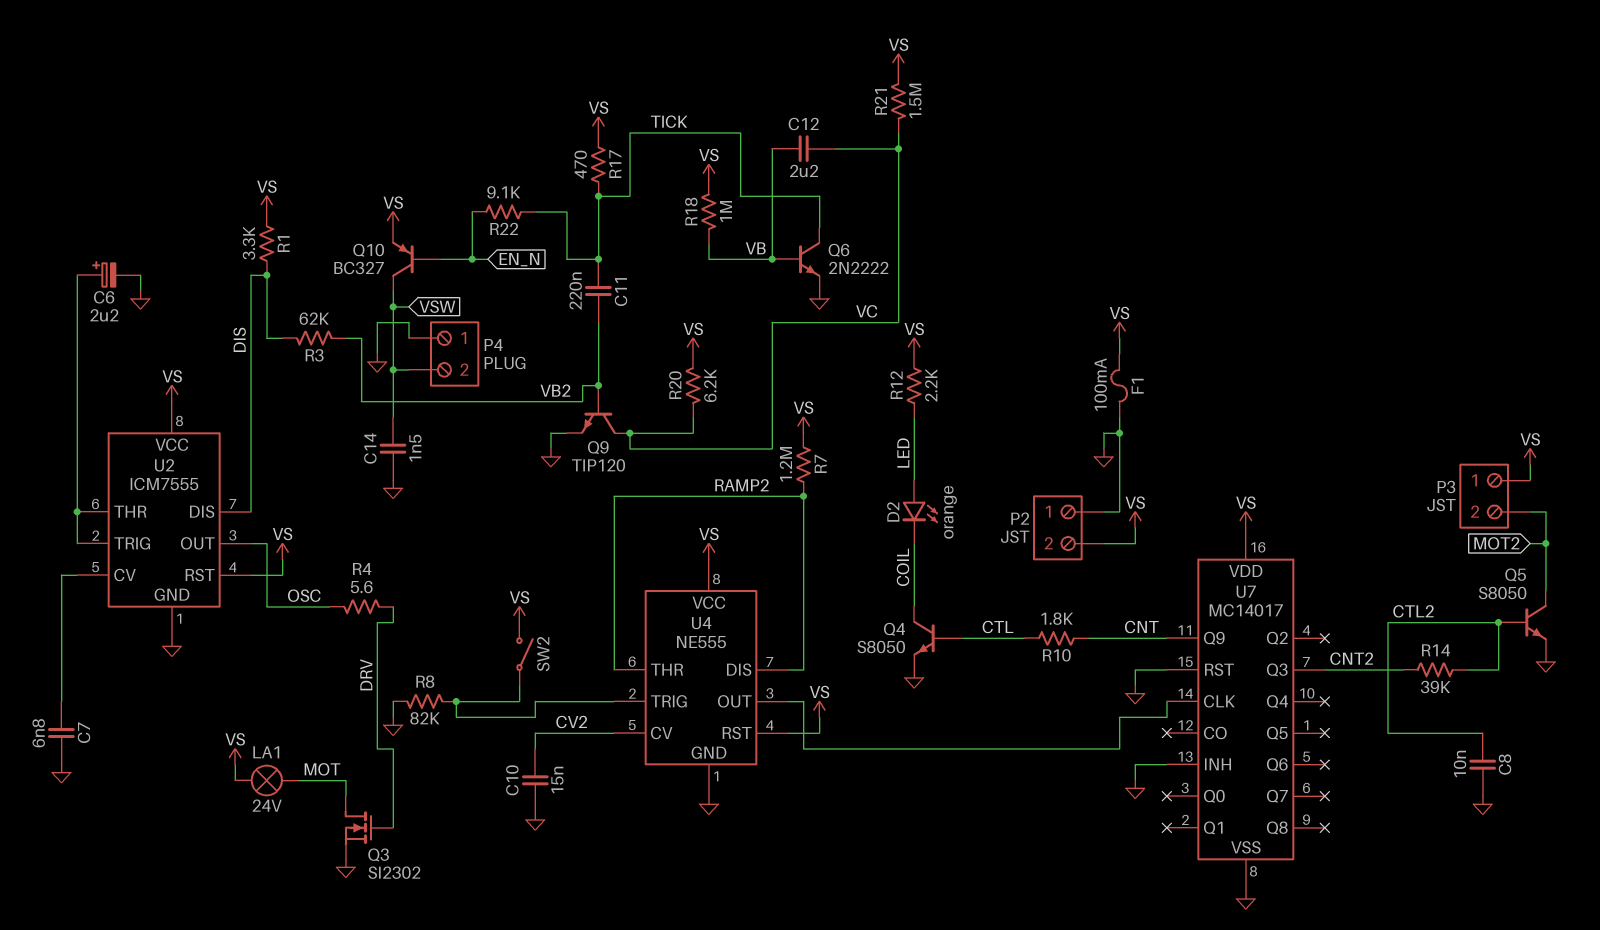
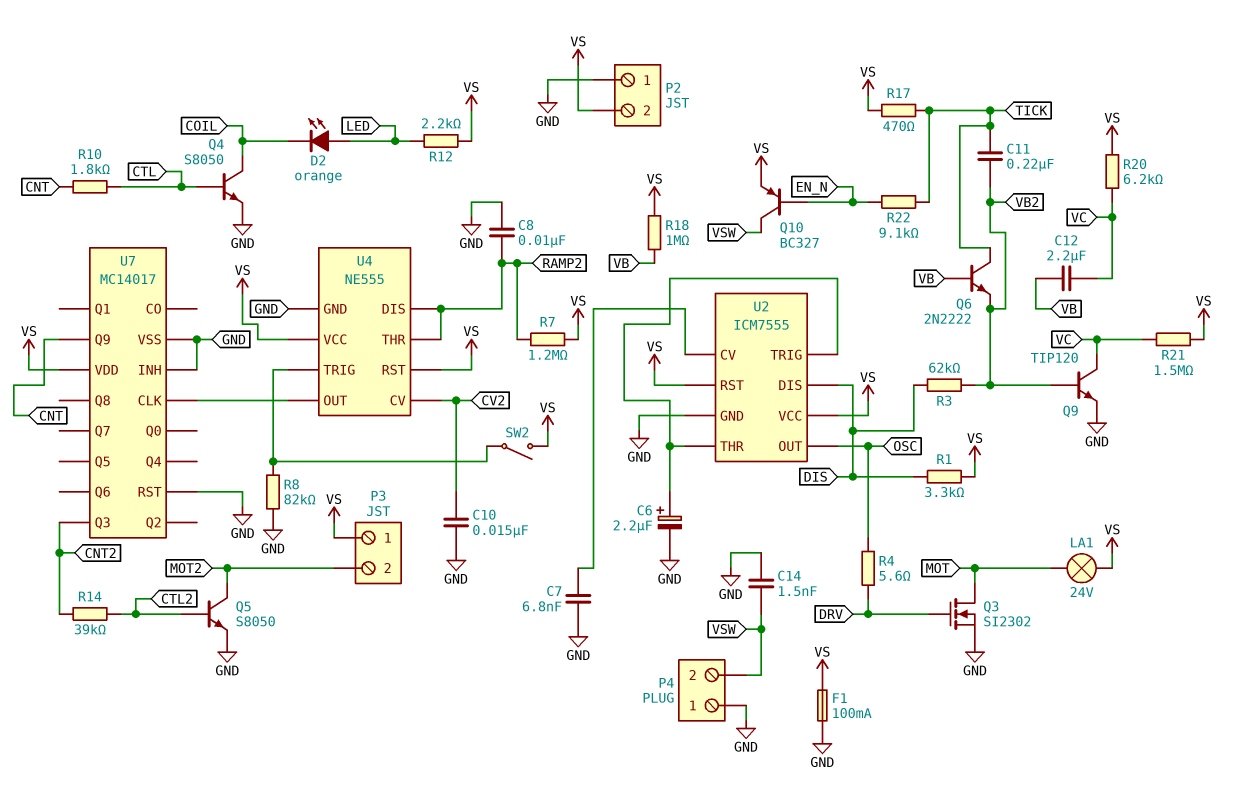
C8: 10nF (CTL2, GND) -> 10nF (GND, RAMP2)
Q6: NPN 2N2222 (B VB, C TICK, E GND) -> NPN 2N2222 (B VB, C TICK, E VB2)

